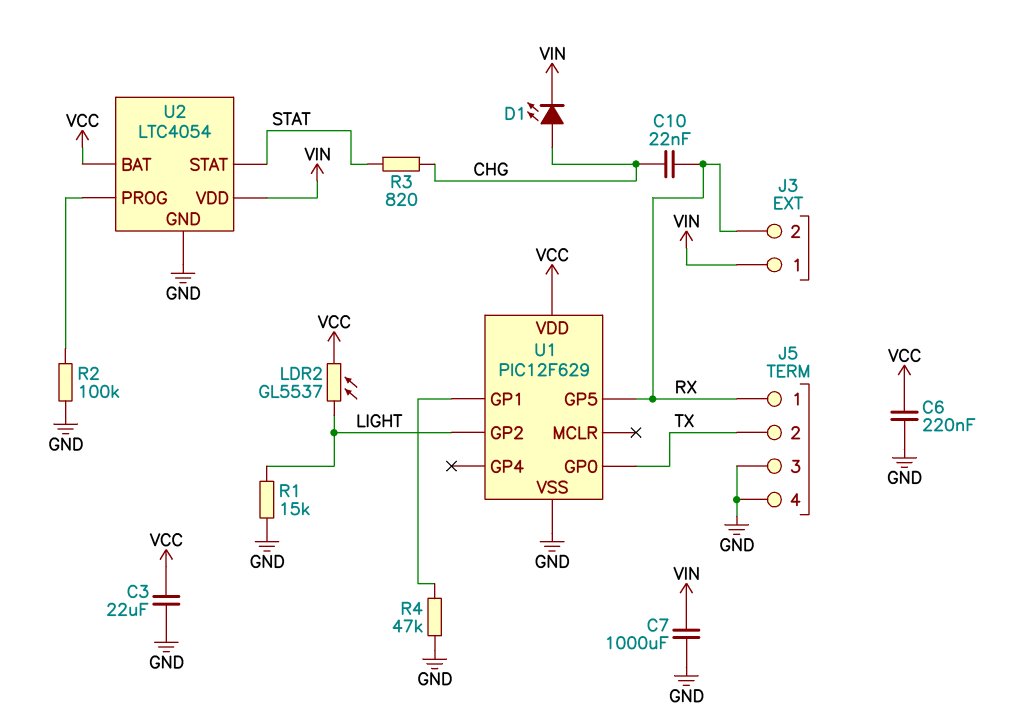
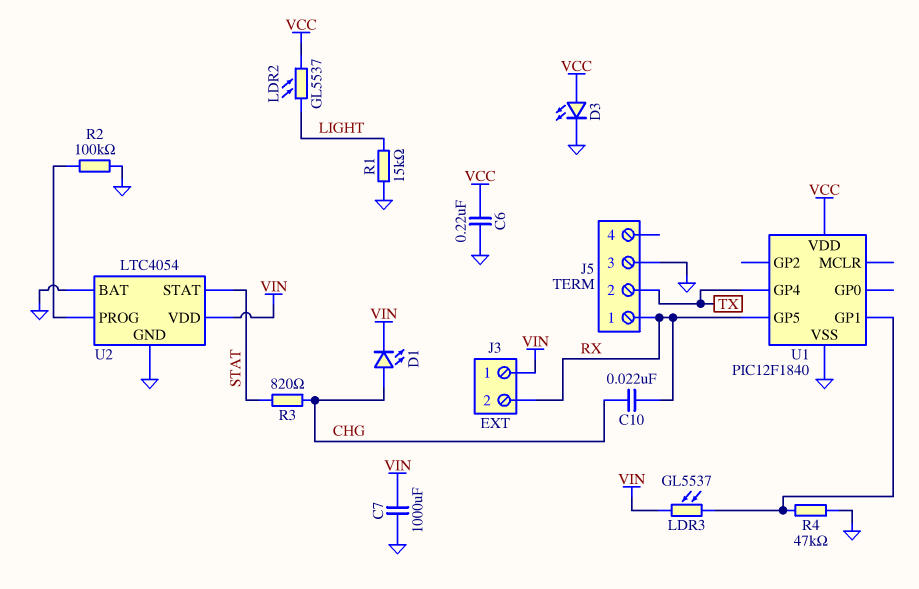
C3: 22uF (GND, VCC) -> none
D3: none -> LED (A VCC, K GND)
J5 pin 4: GND -> none
LDR3: none -> GL5537 (U1/GP1, VIN)
U1: PIC12F629 -> PIC12F1840
U1 pin GP0: TX -> none
U1 pin GP2: LIGHT -> none
U1 pin GP4: none -> TX
U2 pin BAT: VCC -> GND

